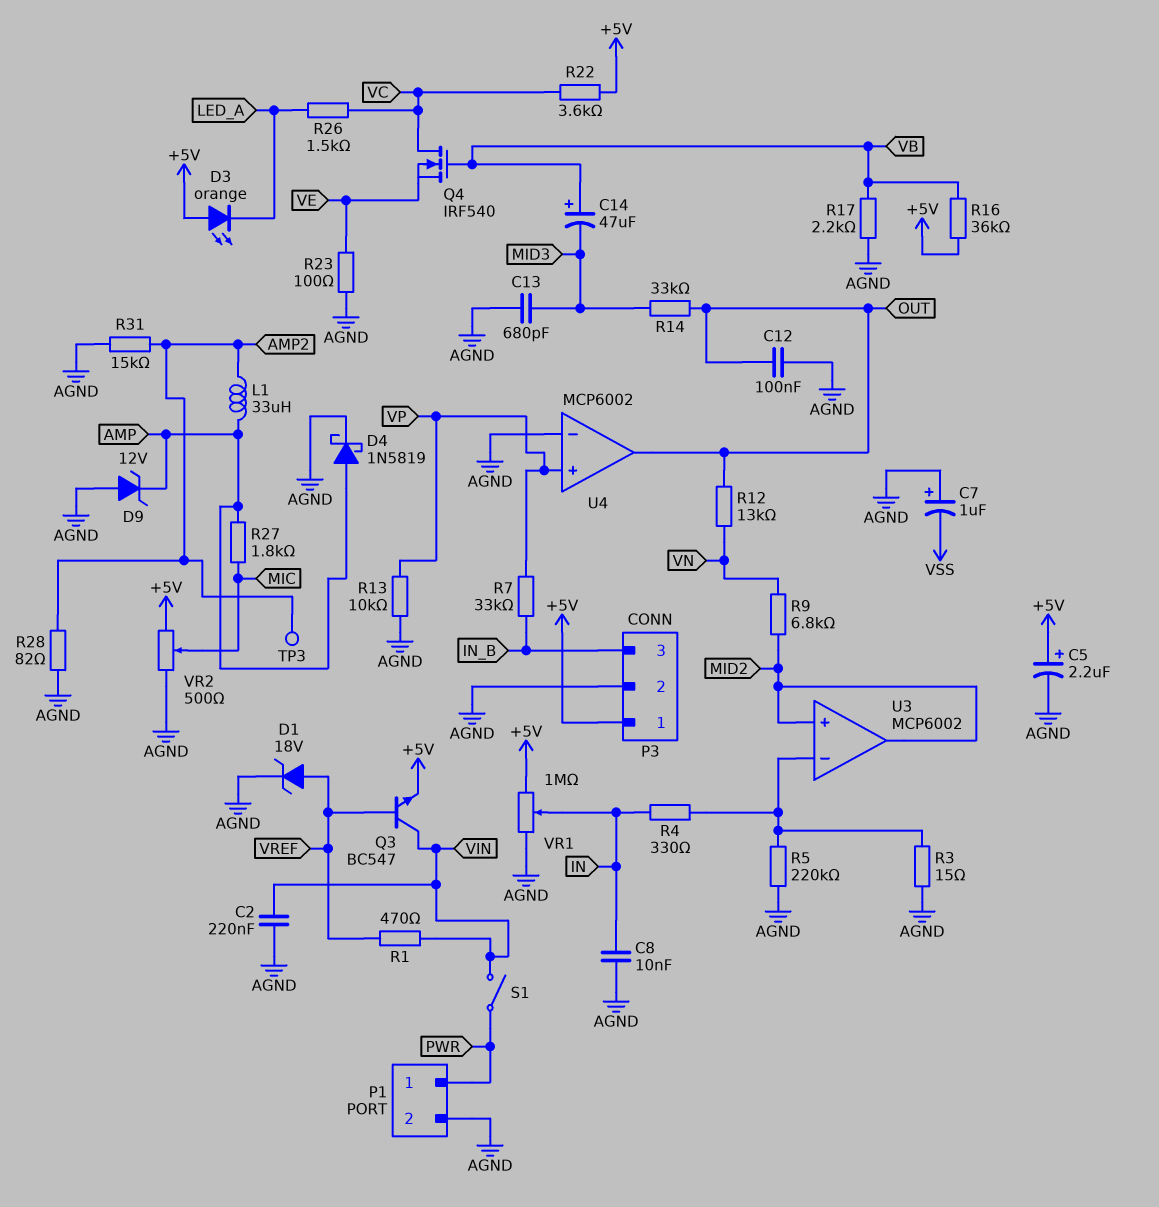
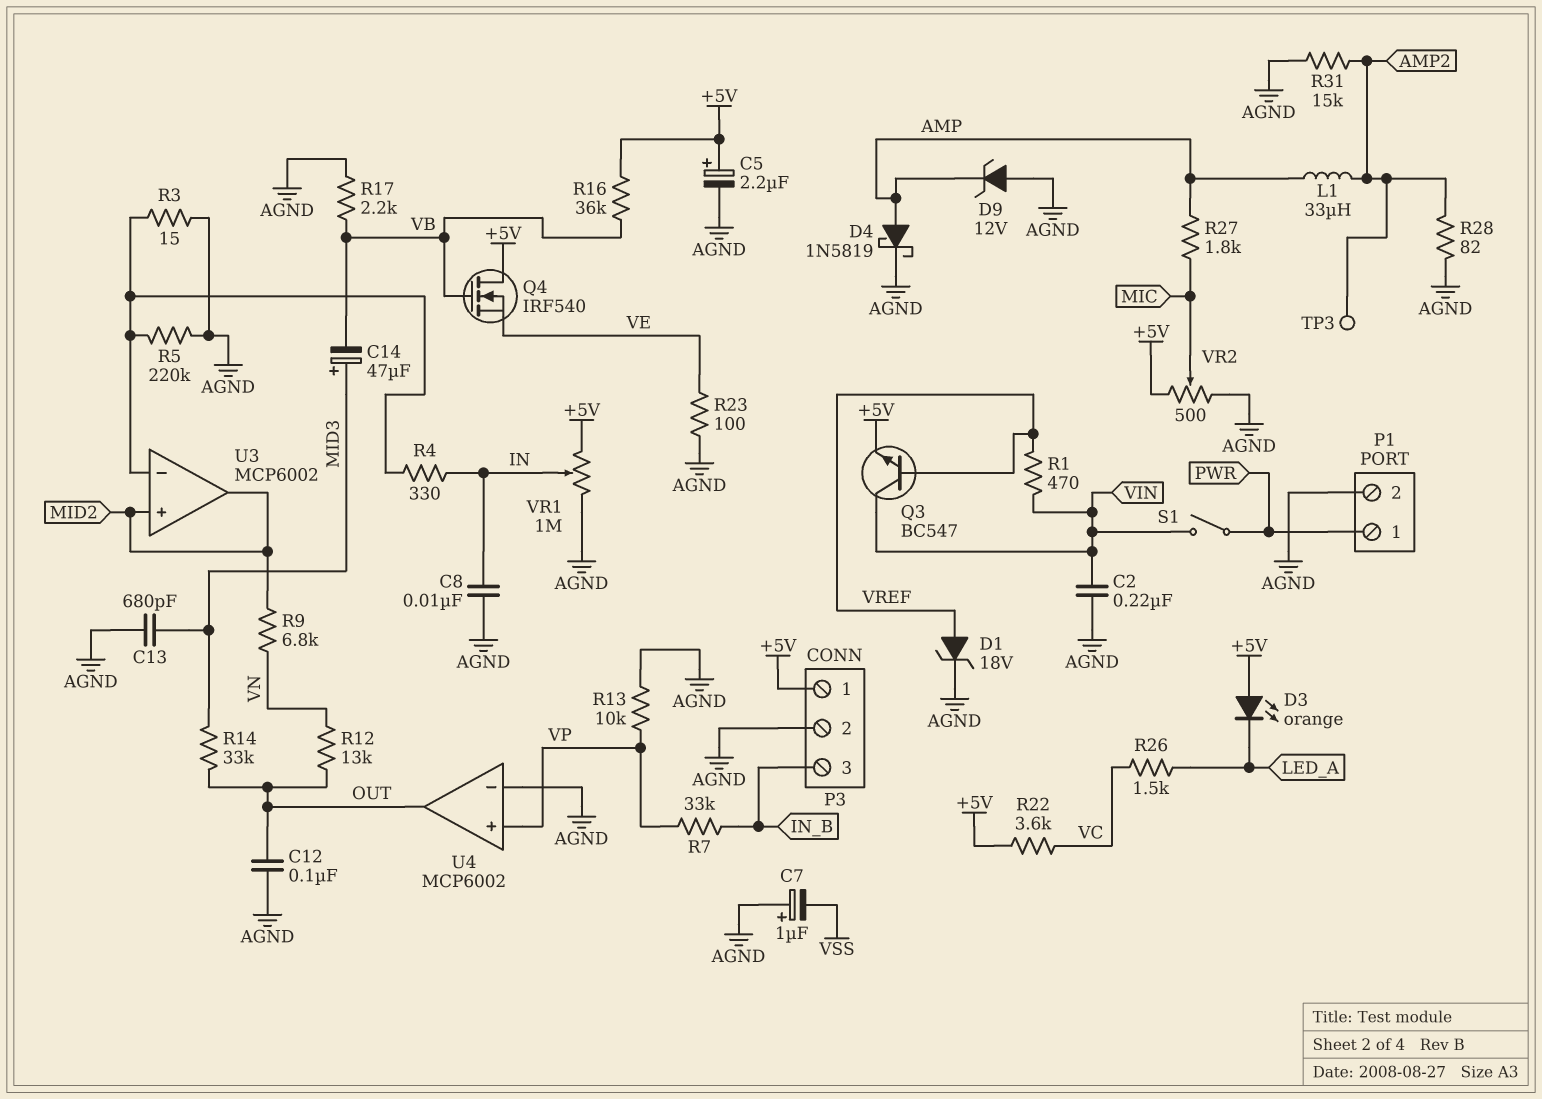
C14: 47uF (plus VB, minus MID3) -> 47uF (plus MID3, minus VB)
Q4: NMOS IRF540 (G VB, D VC, S VE) -> NMOS IRF540 (G VB, D +5V, S VE)

